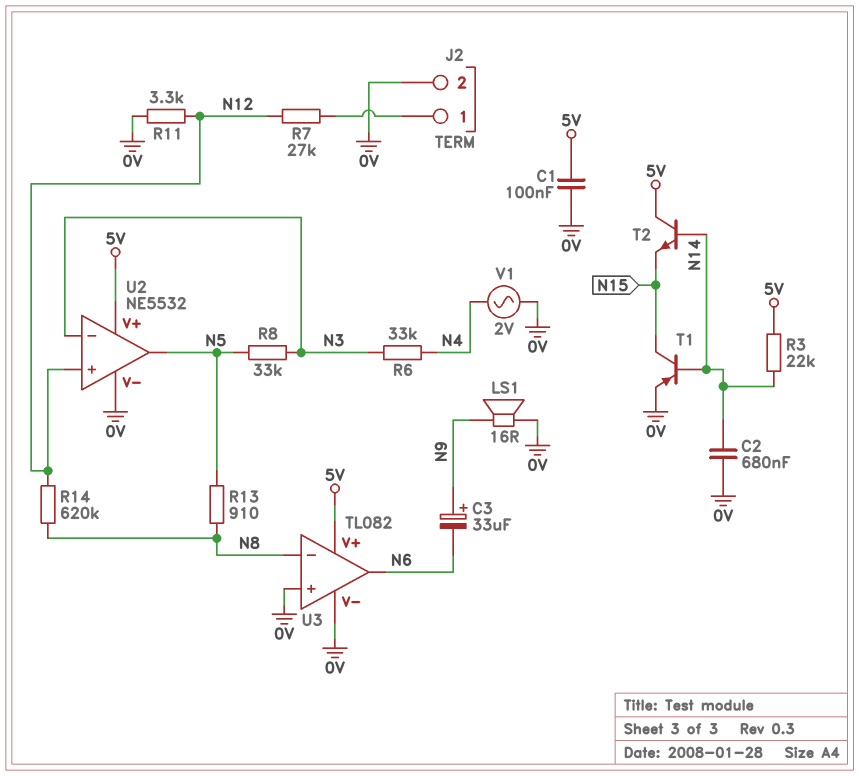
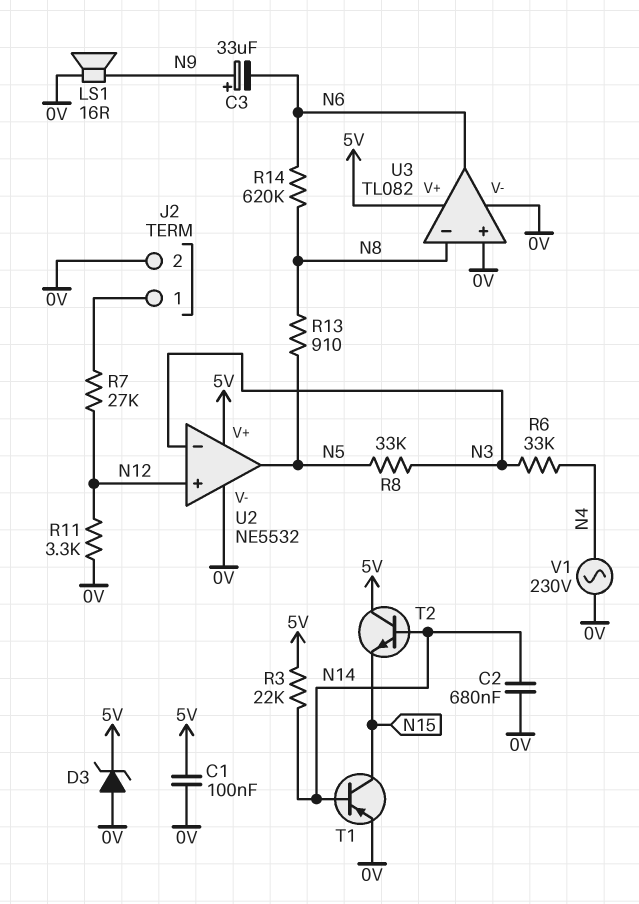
D3: none -> zener (A 0V, K 5V)
R14: 620k (N8, N12) -> 620k (N6, N8)
V1: AC 2V (0V, N4) -> AC 230V (0V, N4)

